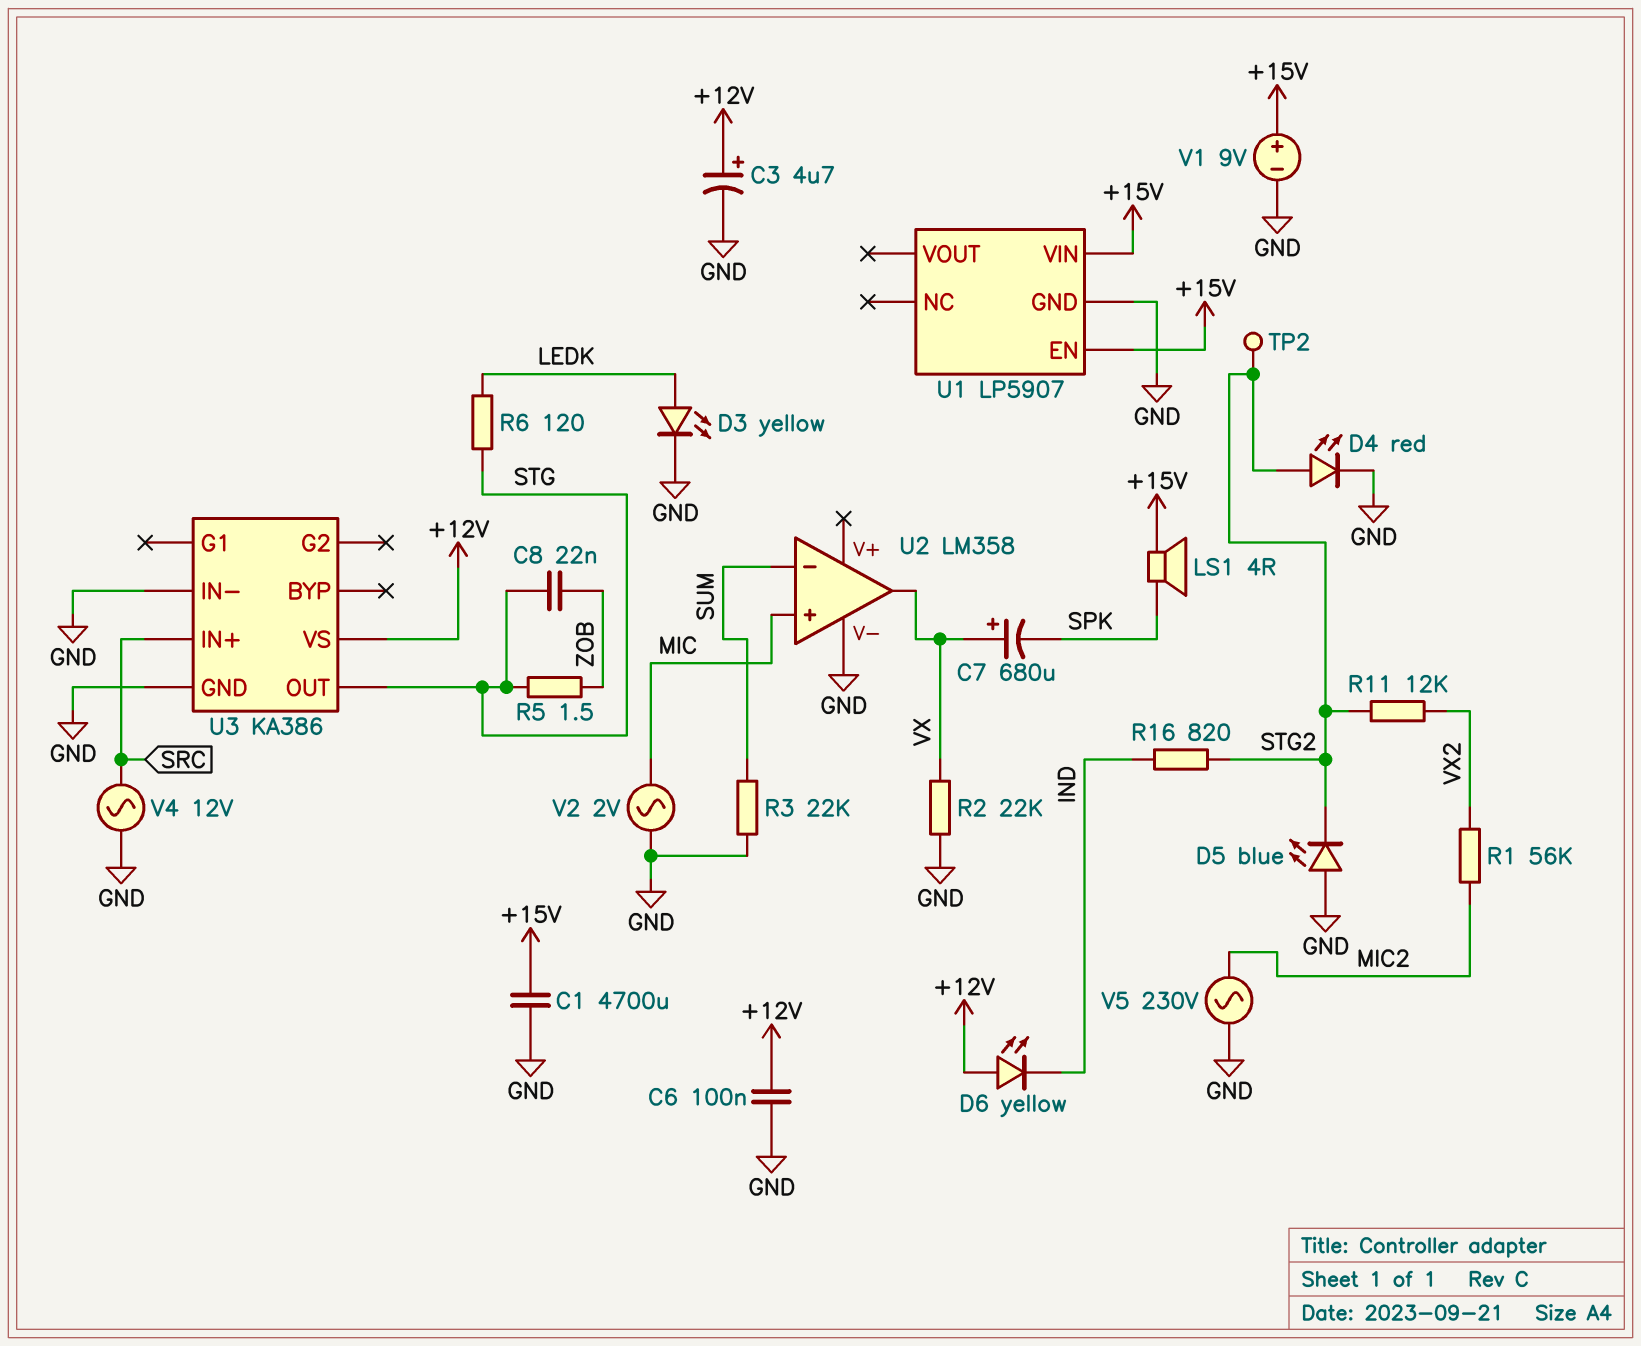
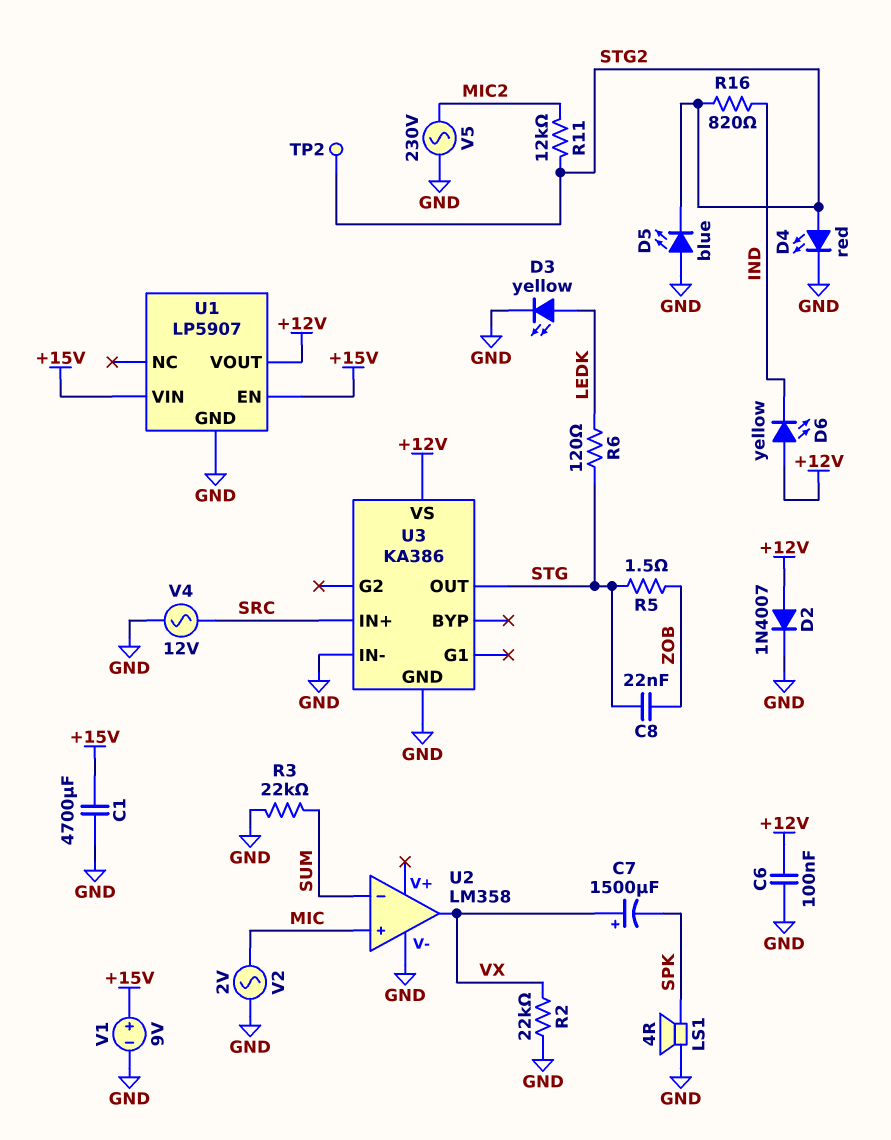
C3: 4.7uF (plus +12V, minus GND) -> none
C7: 680uF (plus VX, minus SPK) -> 1500uF (plus VX, minus SPK)
D2: none -> diode 1N4007 (A +12V, K GND)
LS1: speaker 4R (+15V, SPK) -> speaker 4R (GND, SPK)
R1: 56k (MIC2, VX2) -> none
R11: 12k (STG2, VX2) -> 12k (MIC2, STG2)
U1 pin VOUT: none -> +12V

